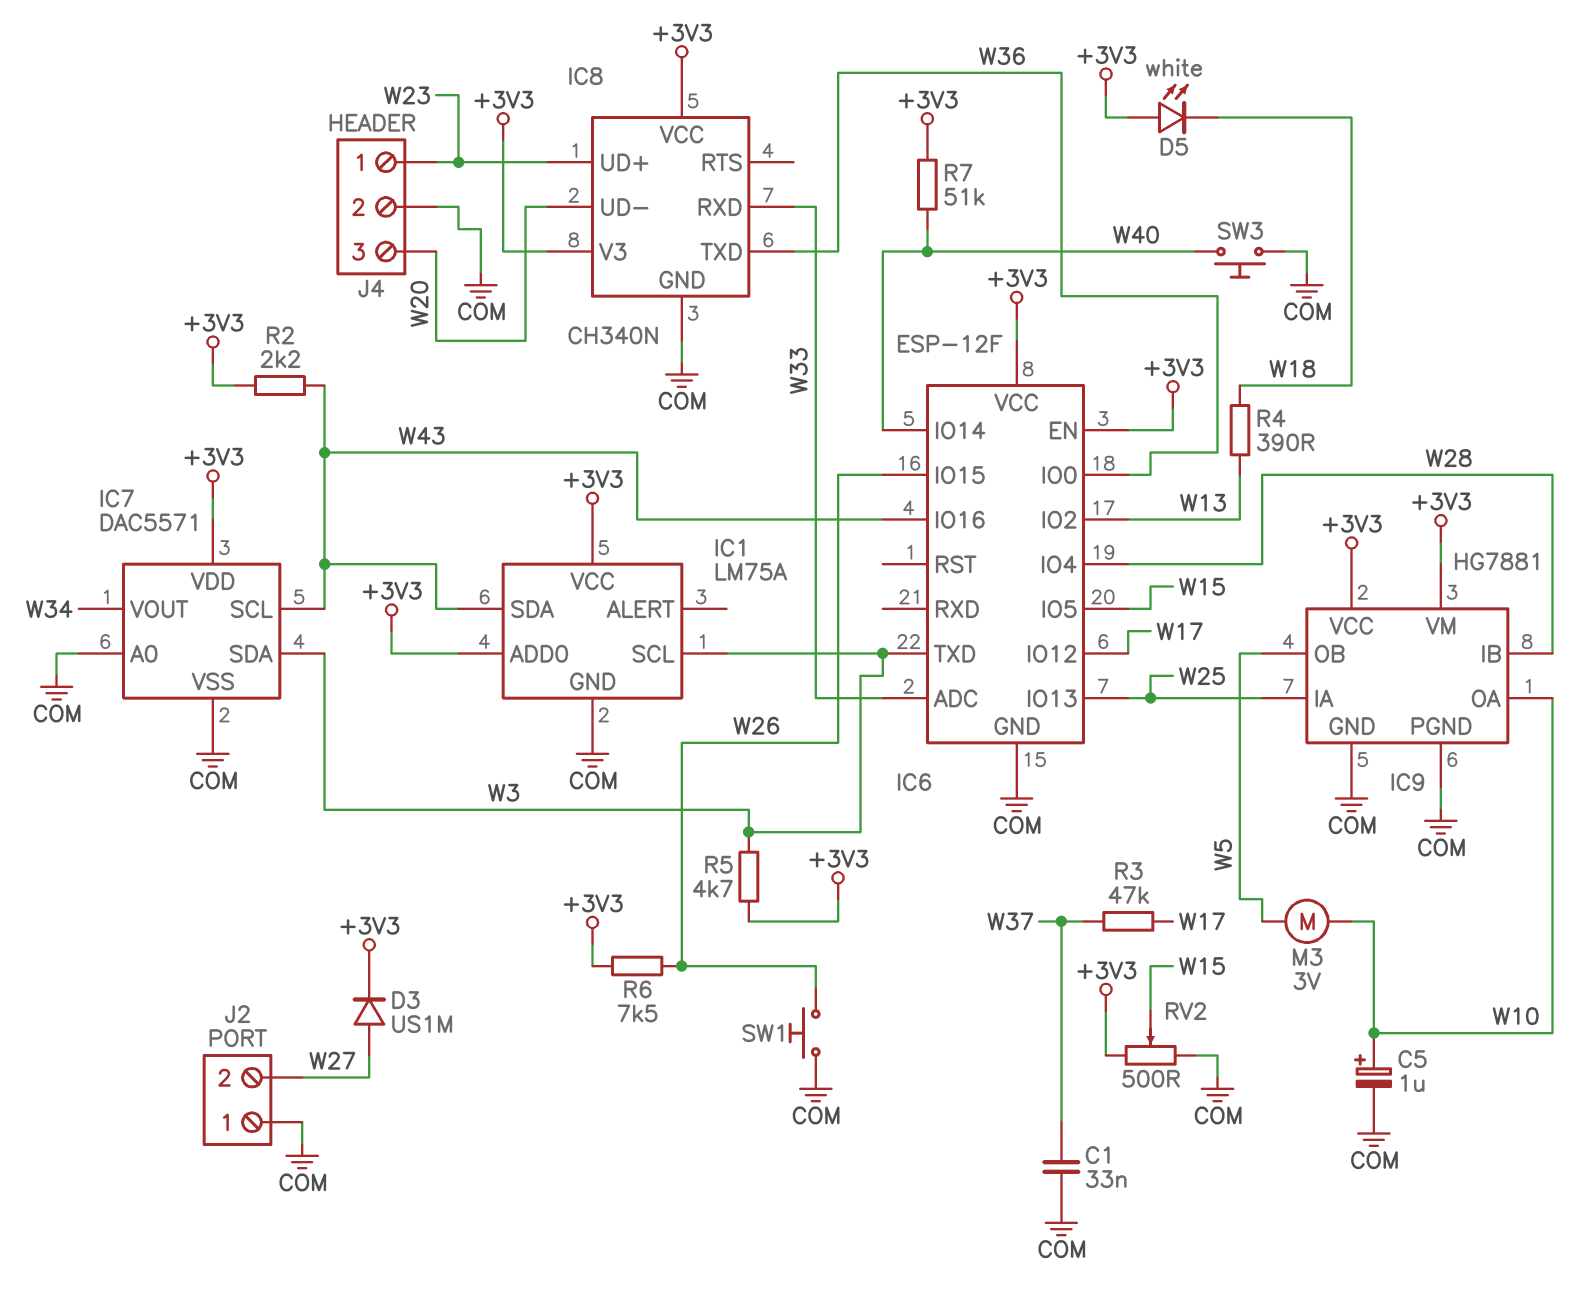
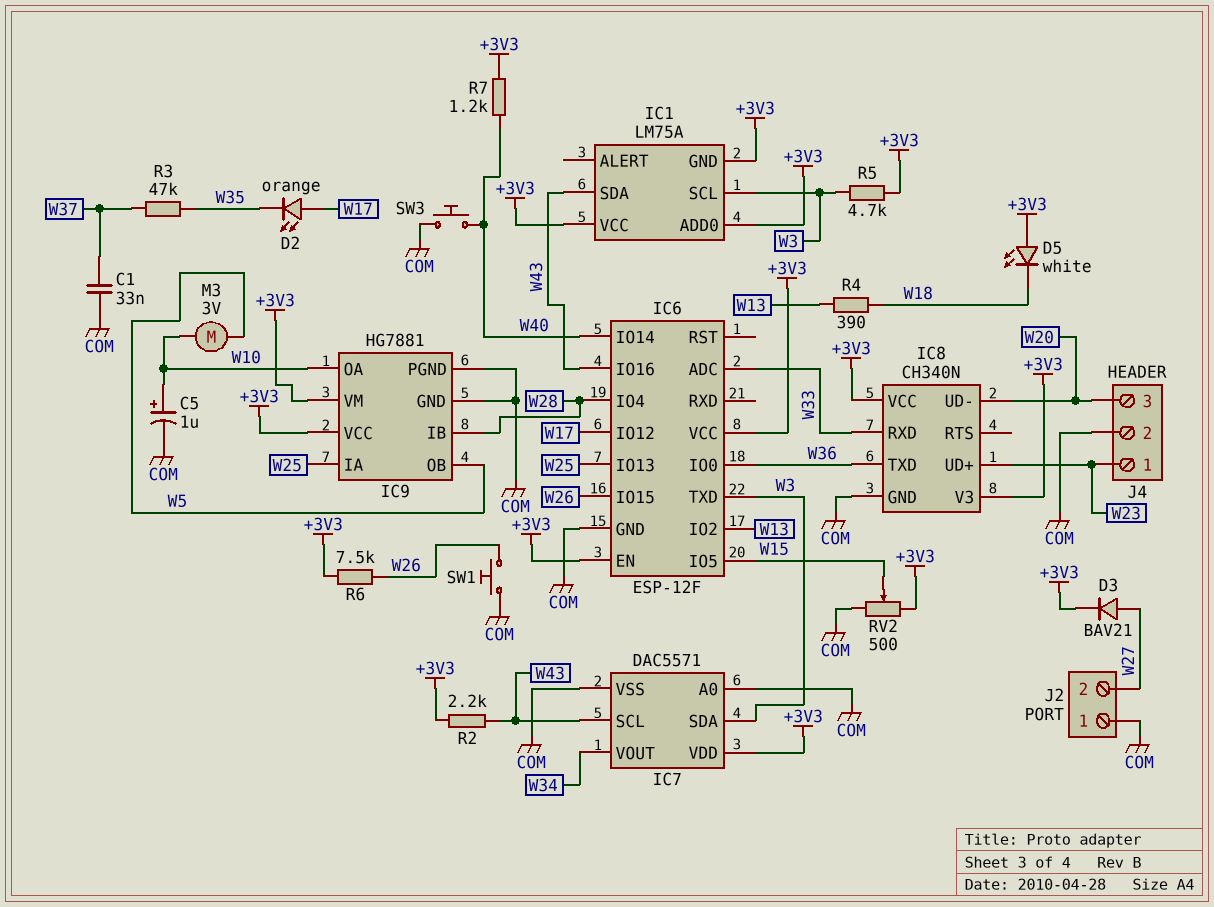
D2: none -> LED orange (A W17, K W35)
D3: diode US1M (A W27, K +3V3) -> diode BAV21 (A W27, K +3V3)
IC1 pin GND: COM -> +3V3
R3: 47k (W17, W37) -> 47k (W35, W37)
R7: 51k (+3V3, W40) -> 1.2k (+3V3, W40)

